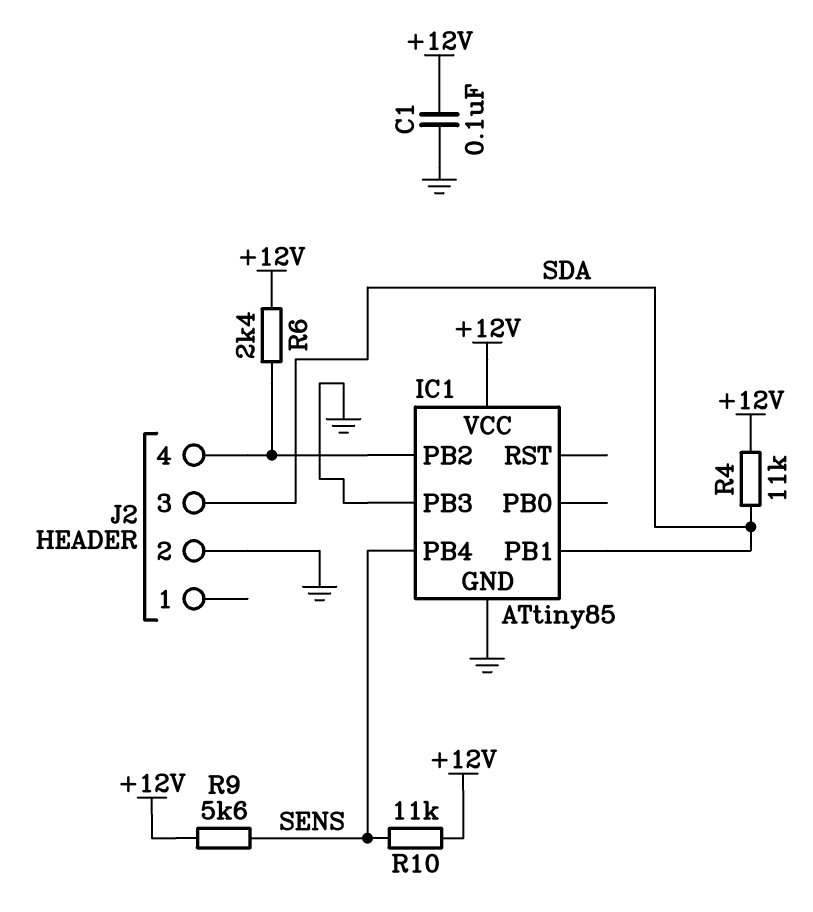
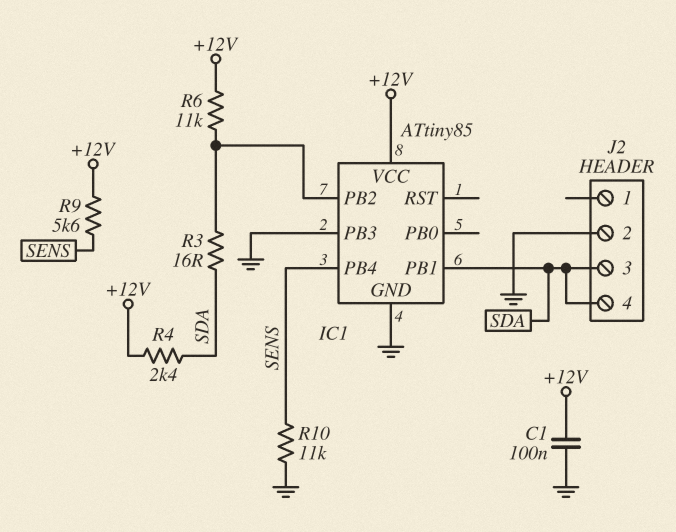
J2 pin 4: IC1/PB2 -> SDA
R3: none -> 16 (IC1/PB2, SDA)
R4: 11k (+12V, SDA) -> 2.4k (+12V, SDA)
R6: 2.4k (+12V, IC1/PB2) -> 11k (+12V, IC1/PB2)
R10: 11k (+12V, SENS) -> 11k (GND, SENS)

